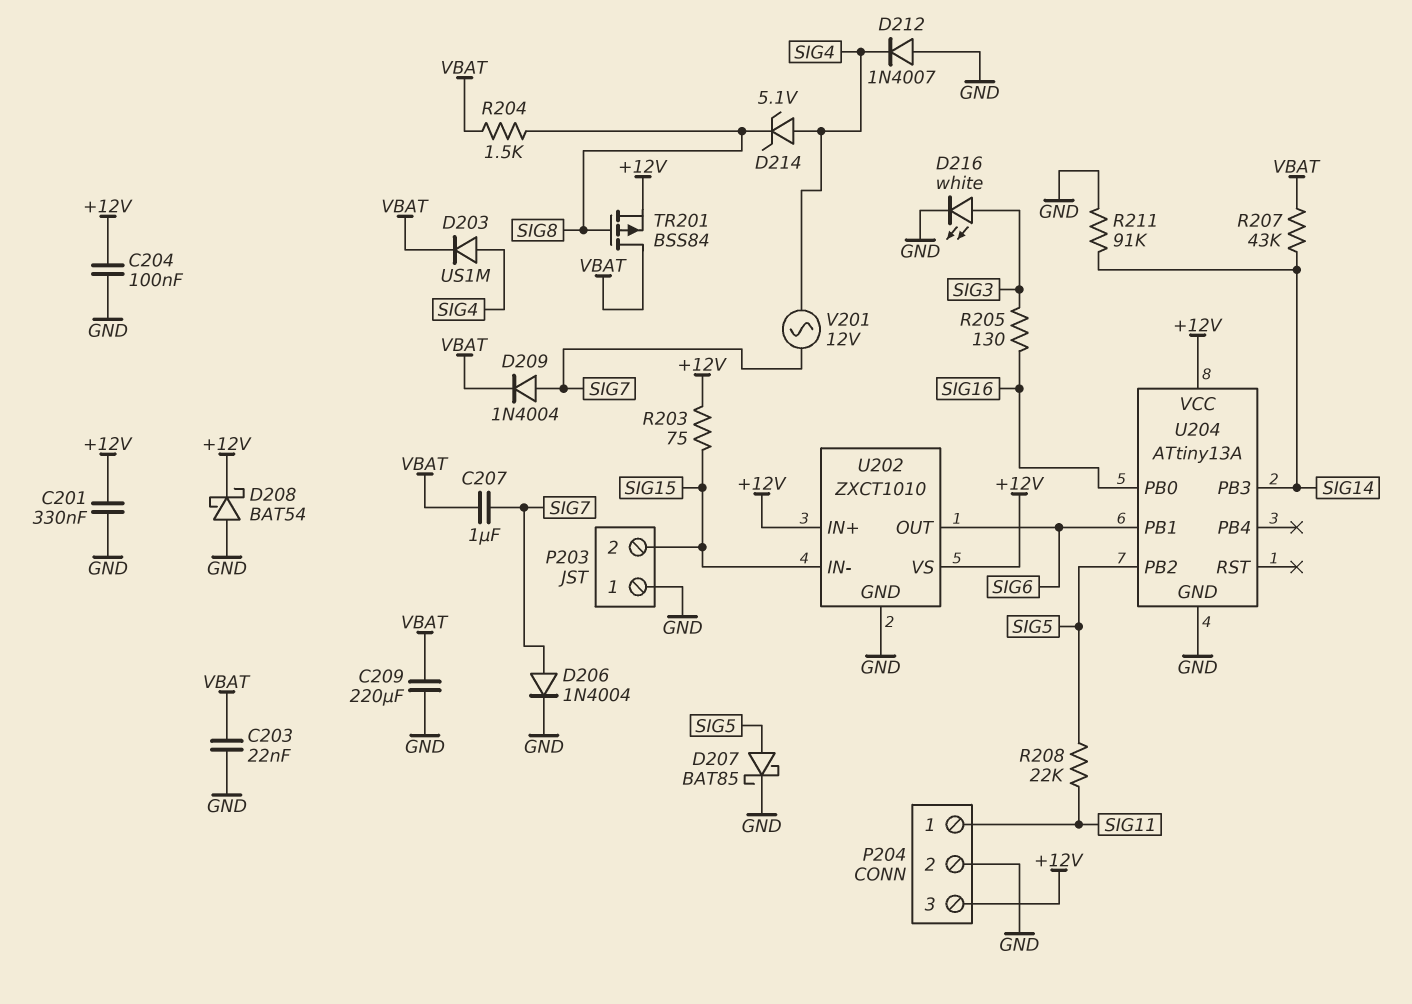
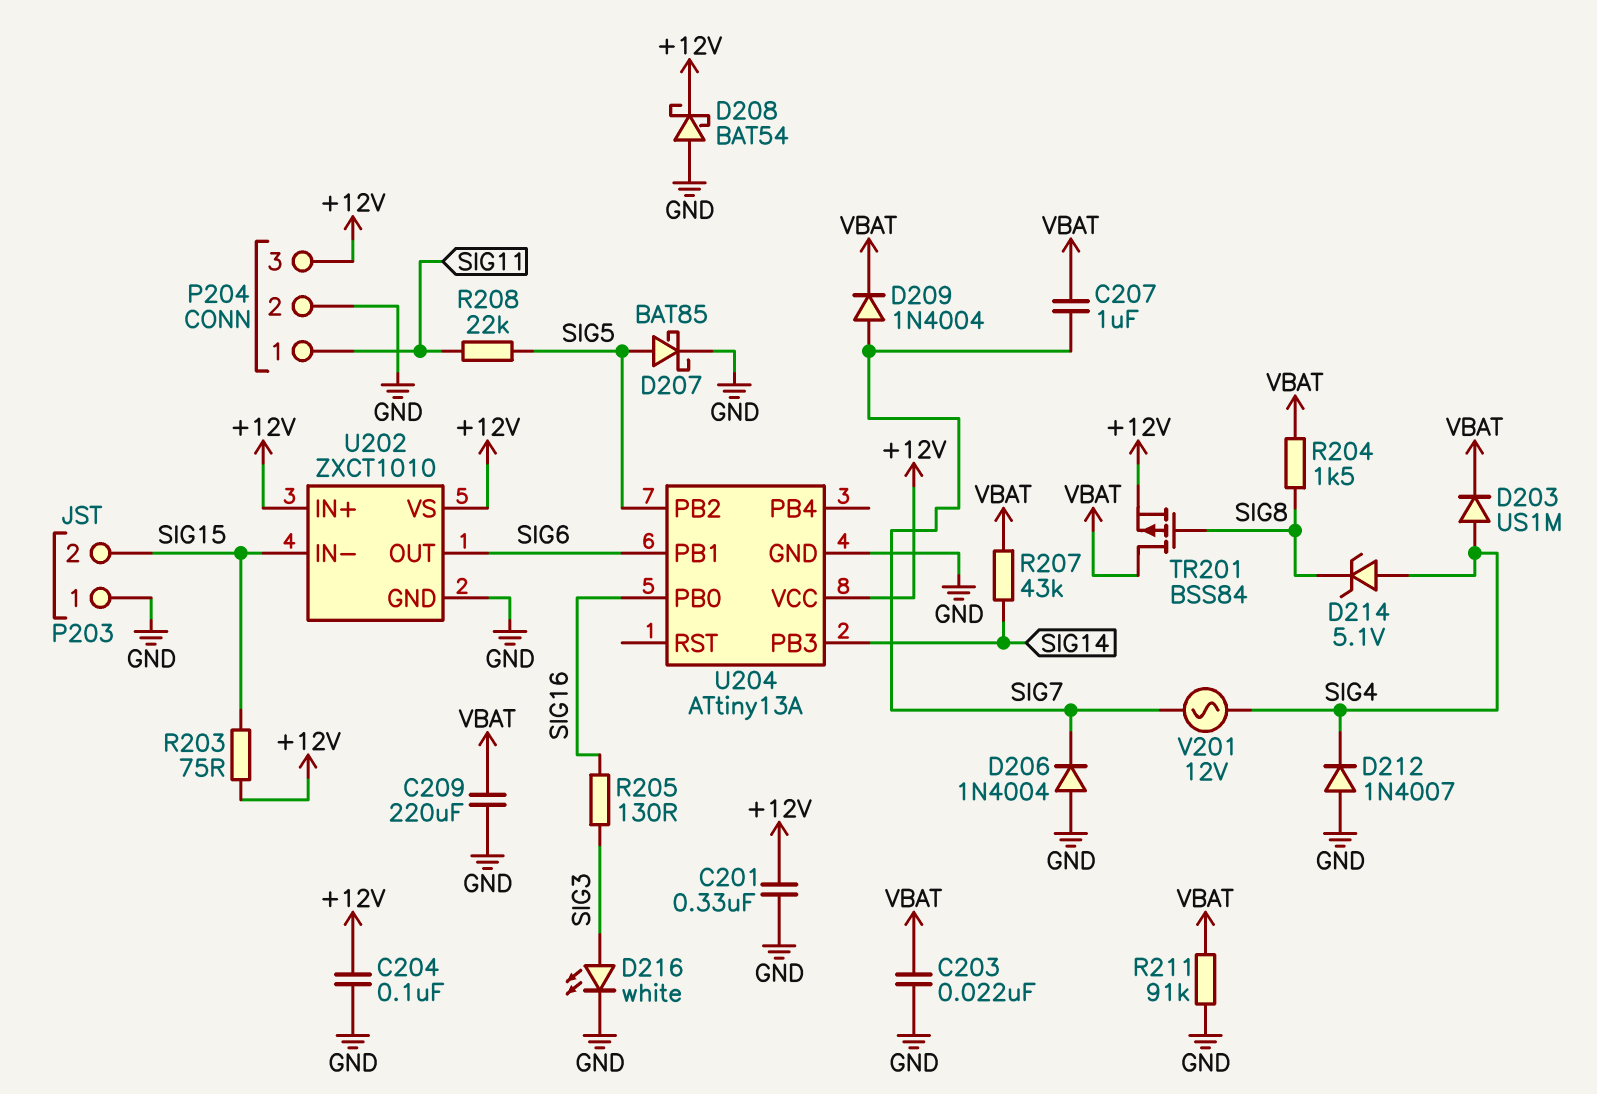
D206: diode 1N4004 (A SIG7, K GND) -> diode 1N4004 (A GND, K SIG7)
R211: 91k (GND, SIG14) -> 91k (GND, VBAT)

